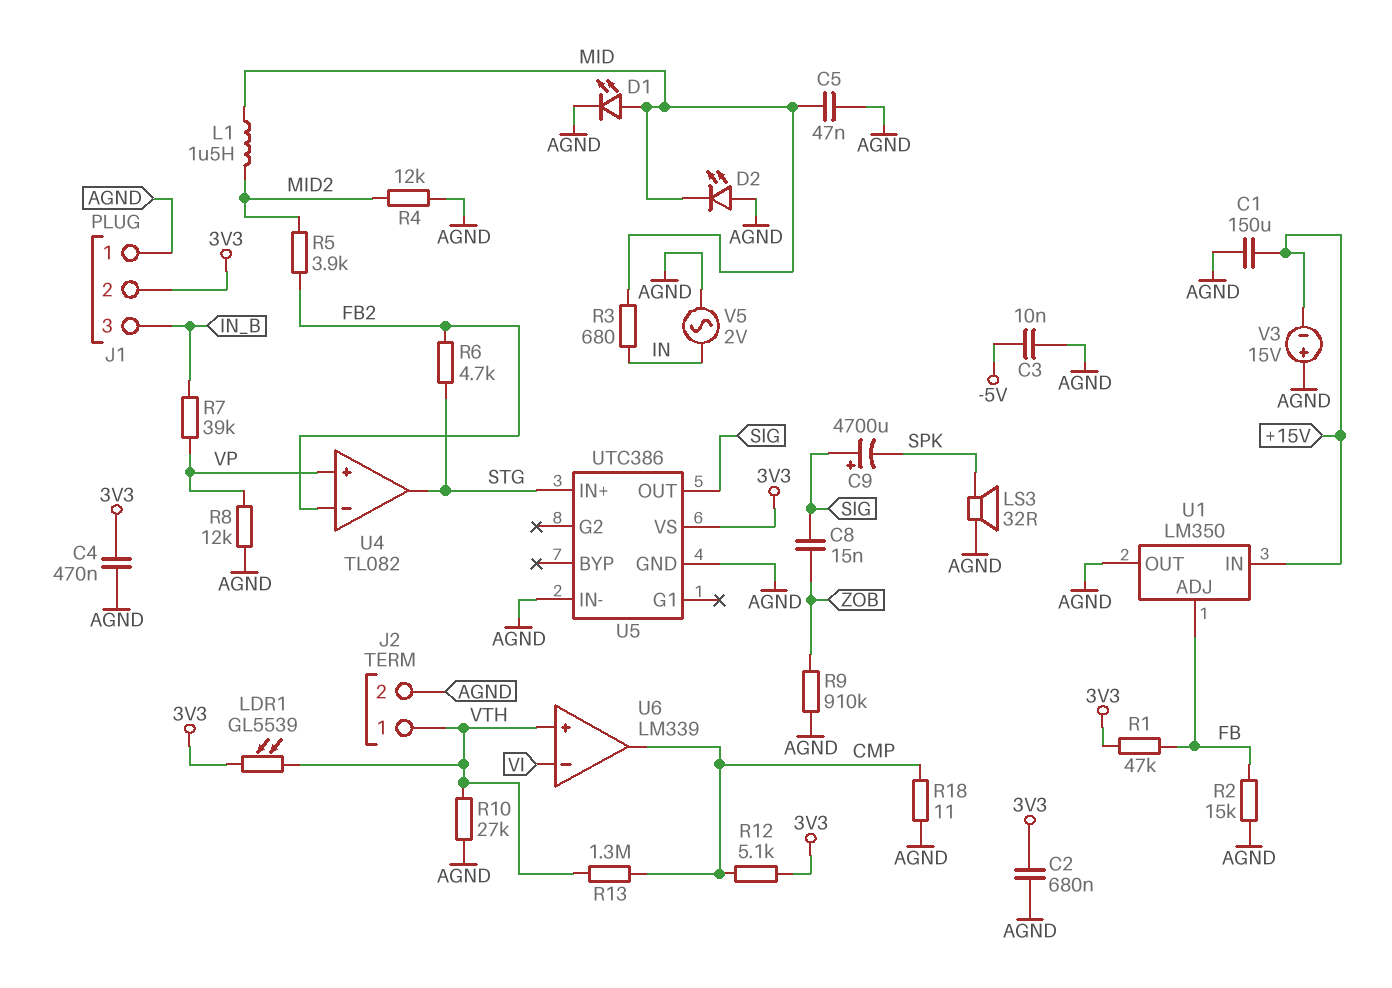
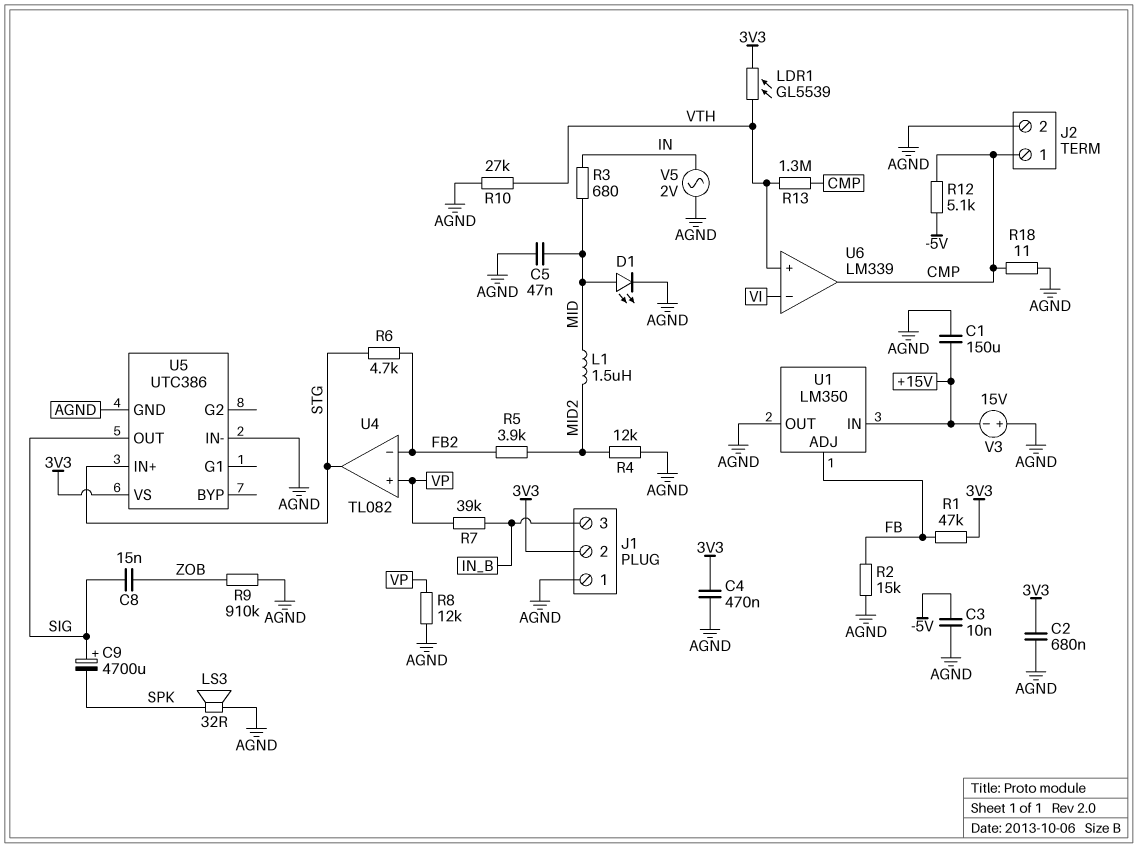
D2: LED (A AGND, K MID) -> none
J2 pin 1: VTH -> CMP
R12: 5.1k (3V3, CMP) -> 5.1k (-5V, CMP)

